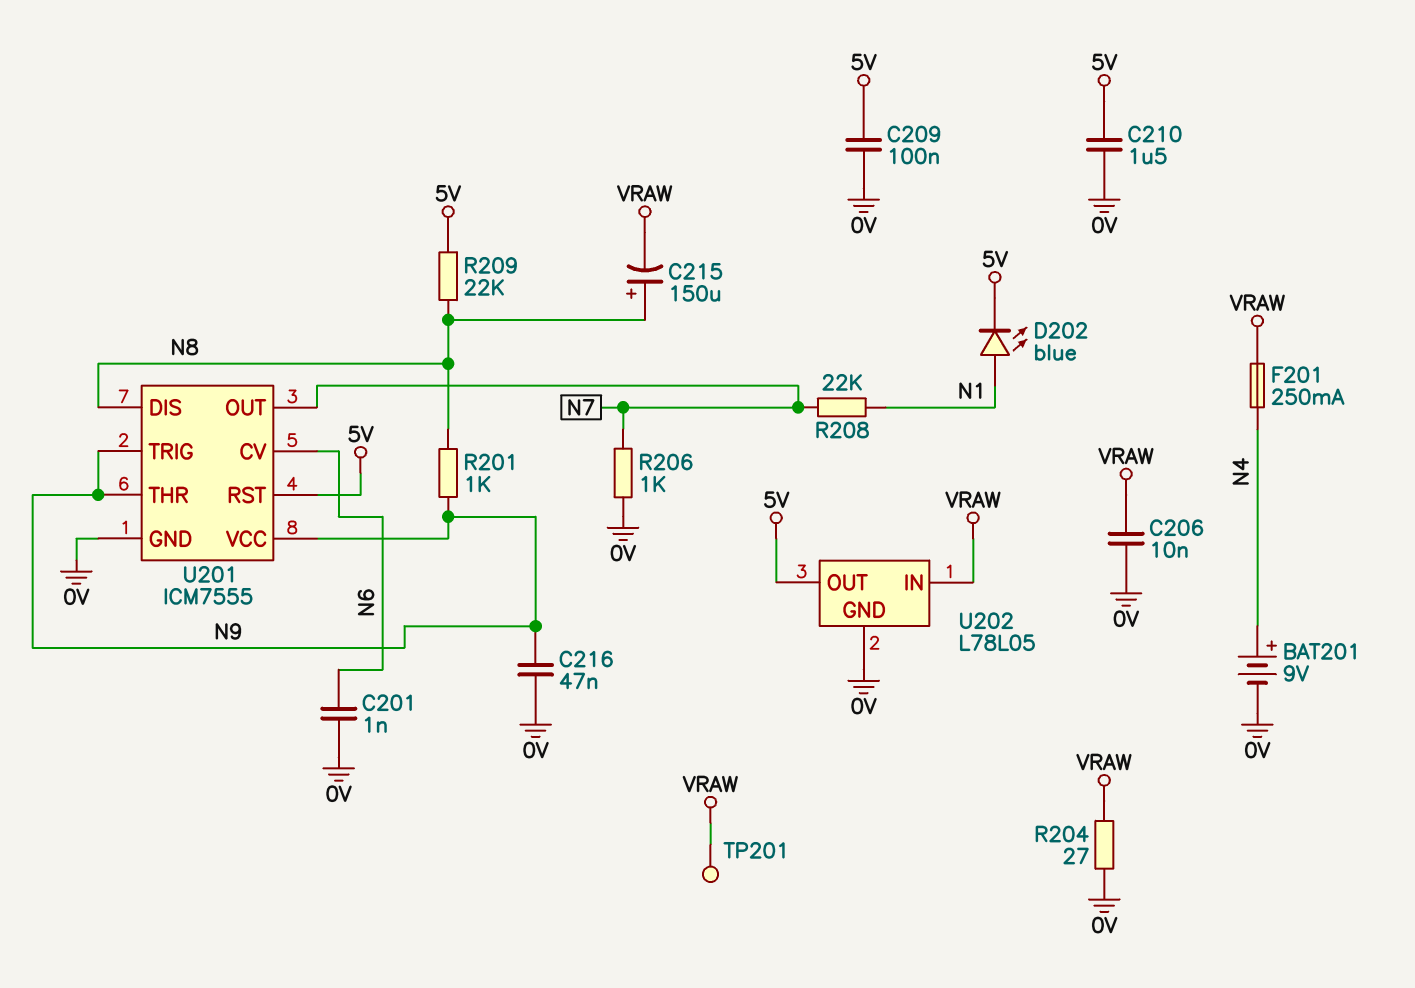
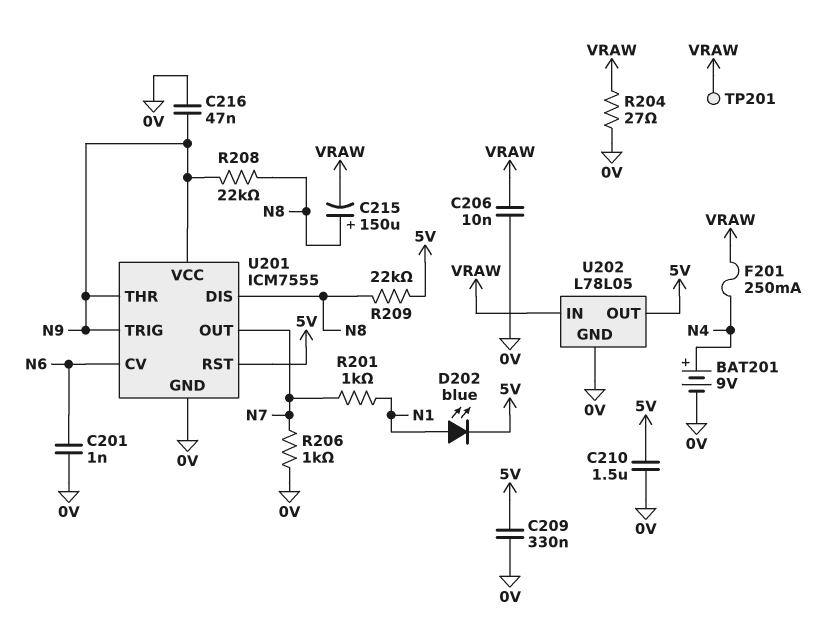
C209: 100nF (0V, 5V) -> 330nF (0V, 5V)
R201: 1k (N8, N9) -> 1k (N1, N7)
R208: 22k (N1, N7) -> 22k (N8, N9)

